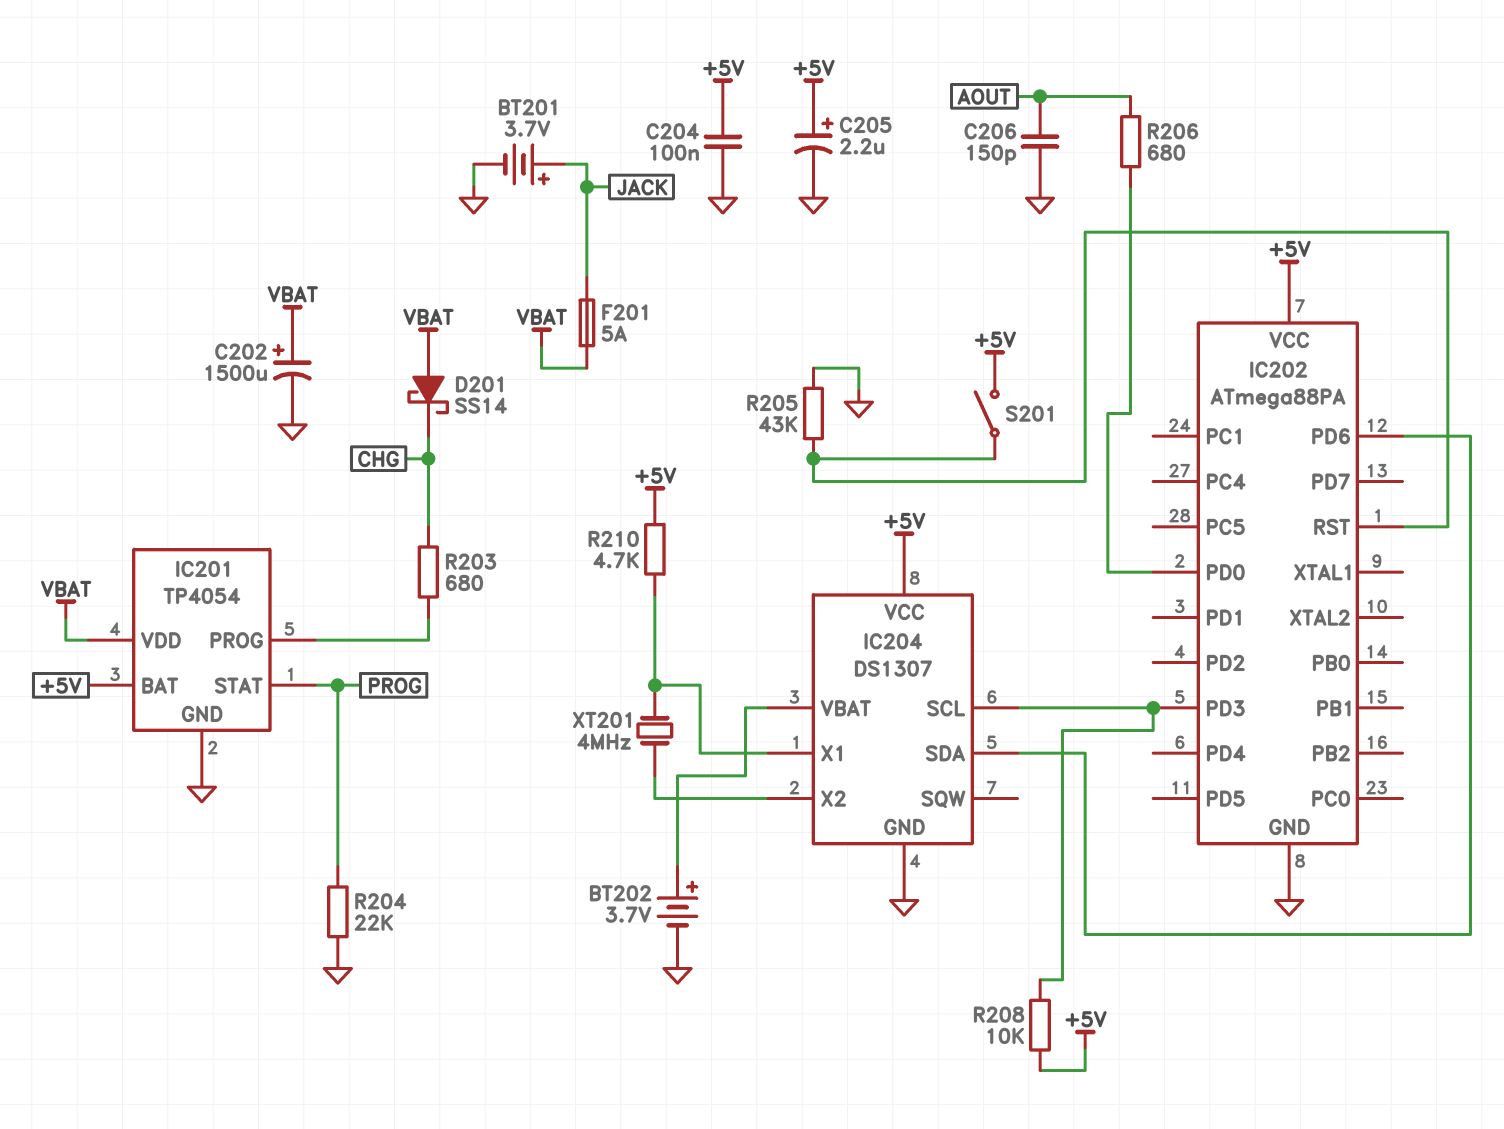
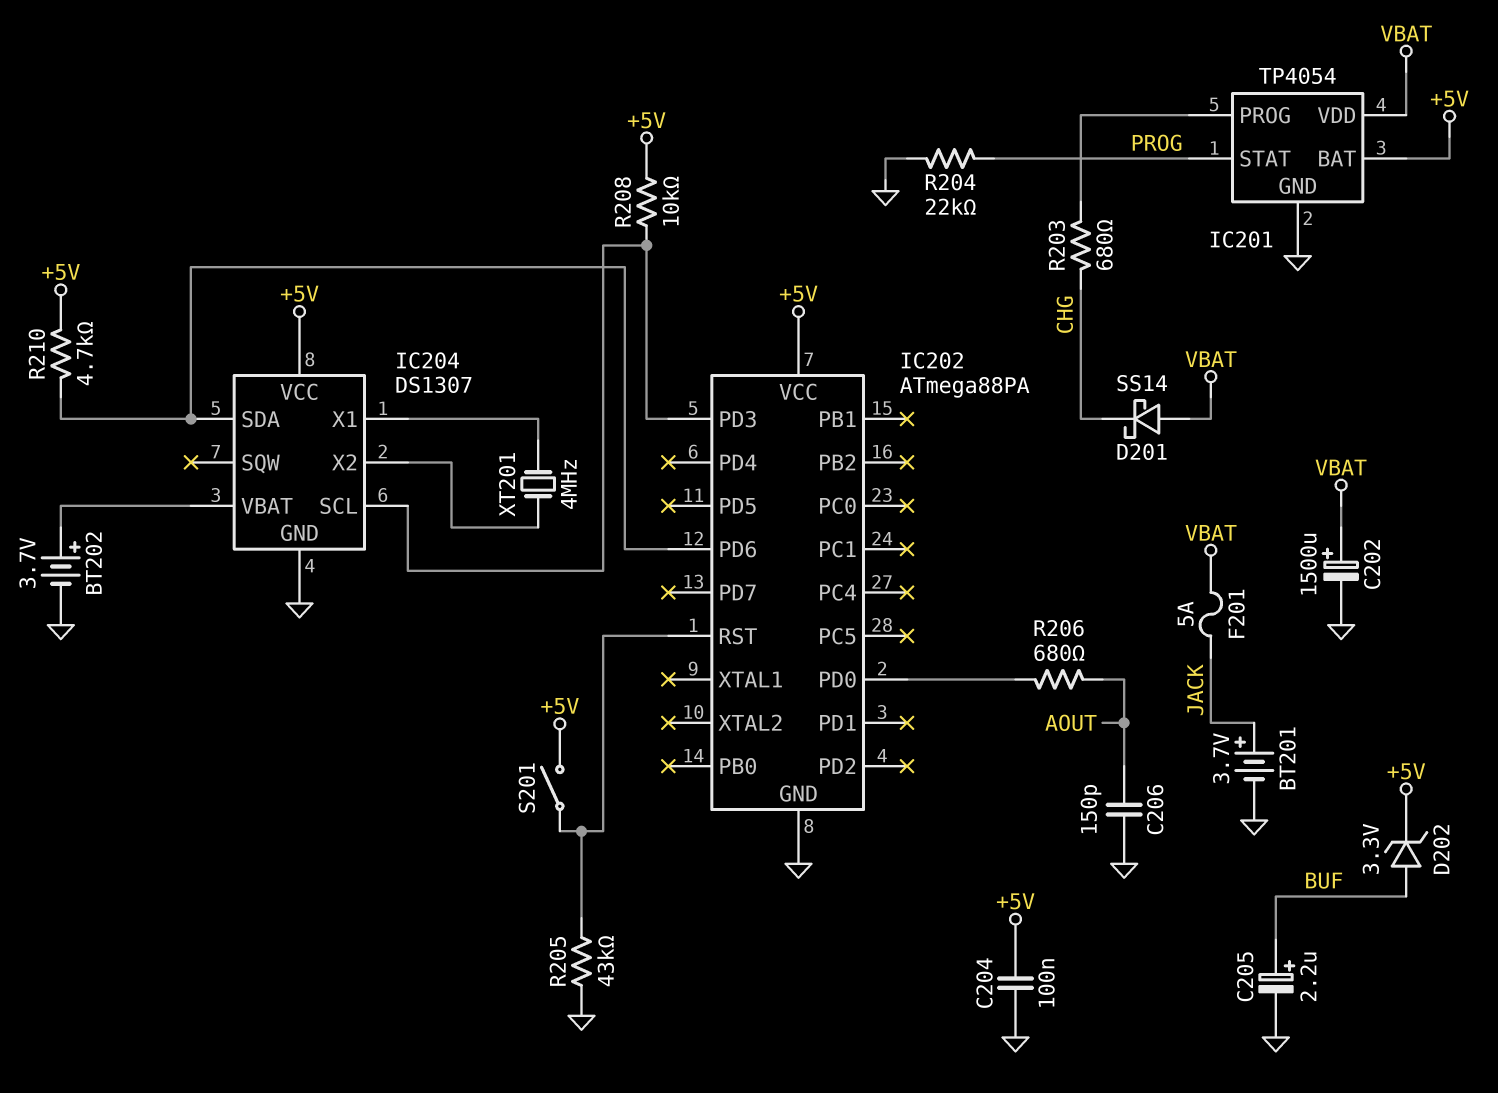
C205: 2.2uF (plus +5V, minus GND) -> 2.2uF (plus BUF, minus GND)
D202: none -> zener 3.3V (A BUF, K +5V)
R210: 4.7k (+5V, IC204/X1) -> 4.7k (+5V, IC202/PD6)

